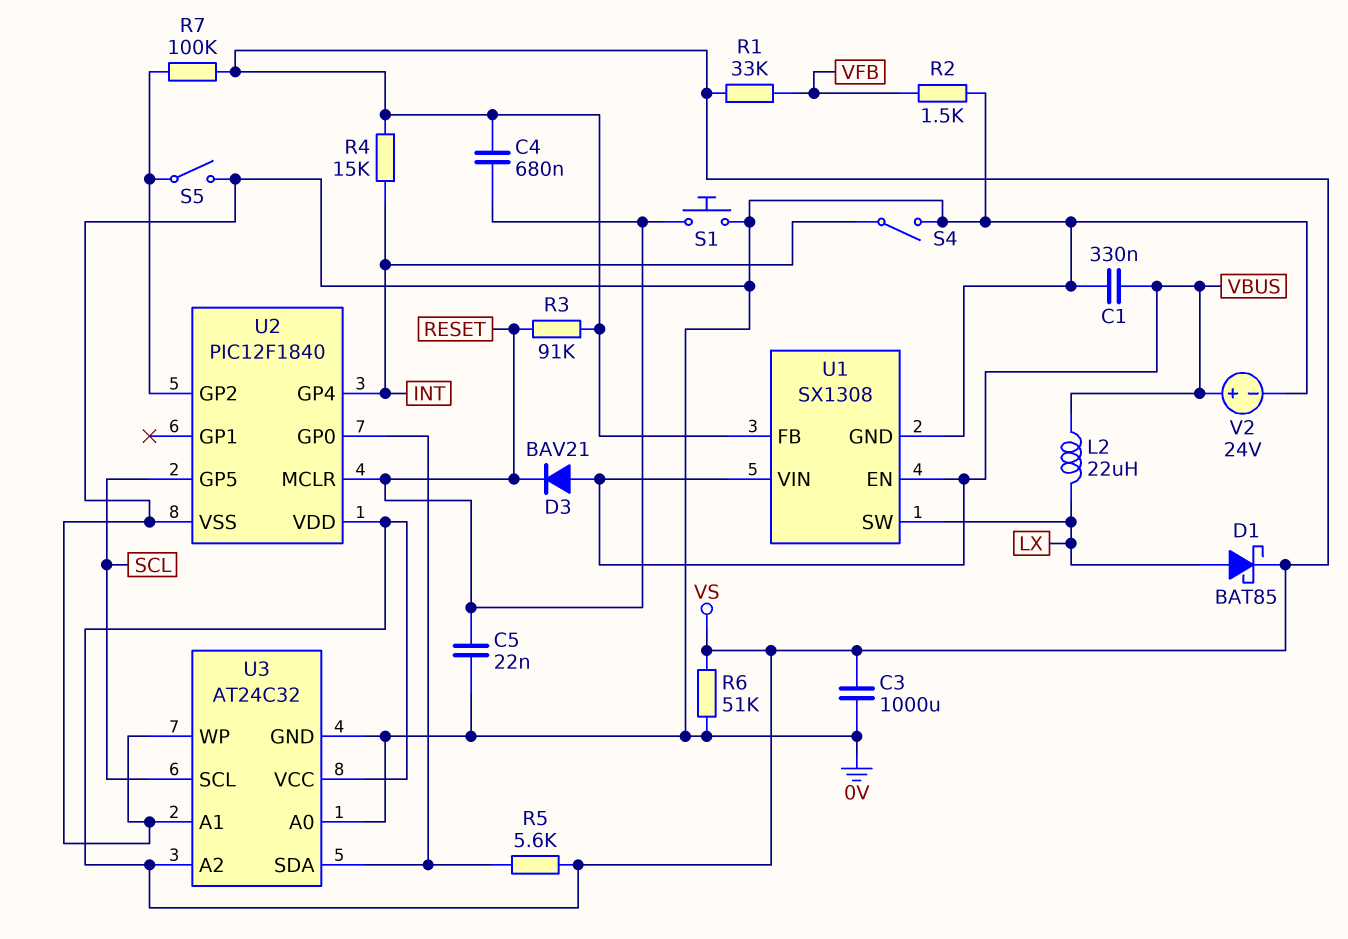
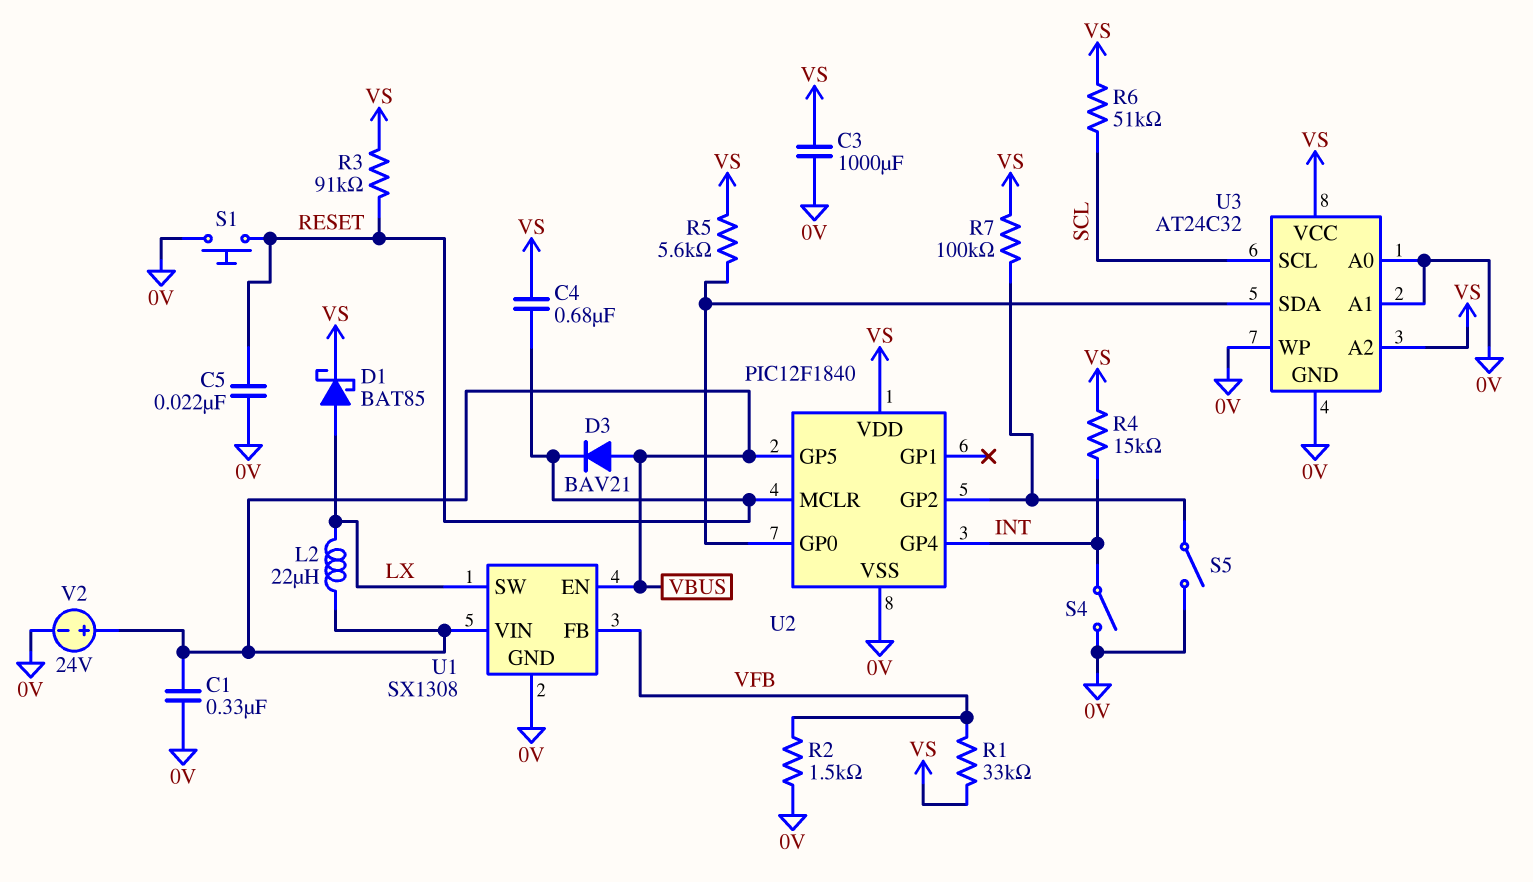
R6: 51k (0V, VS) -> 51k (SCL, VS)
U1 pin FB: VS -> VFB
U2 pin GP5: SCL -> VBUS

